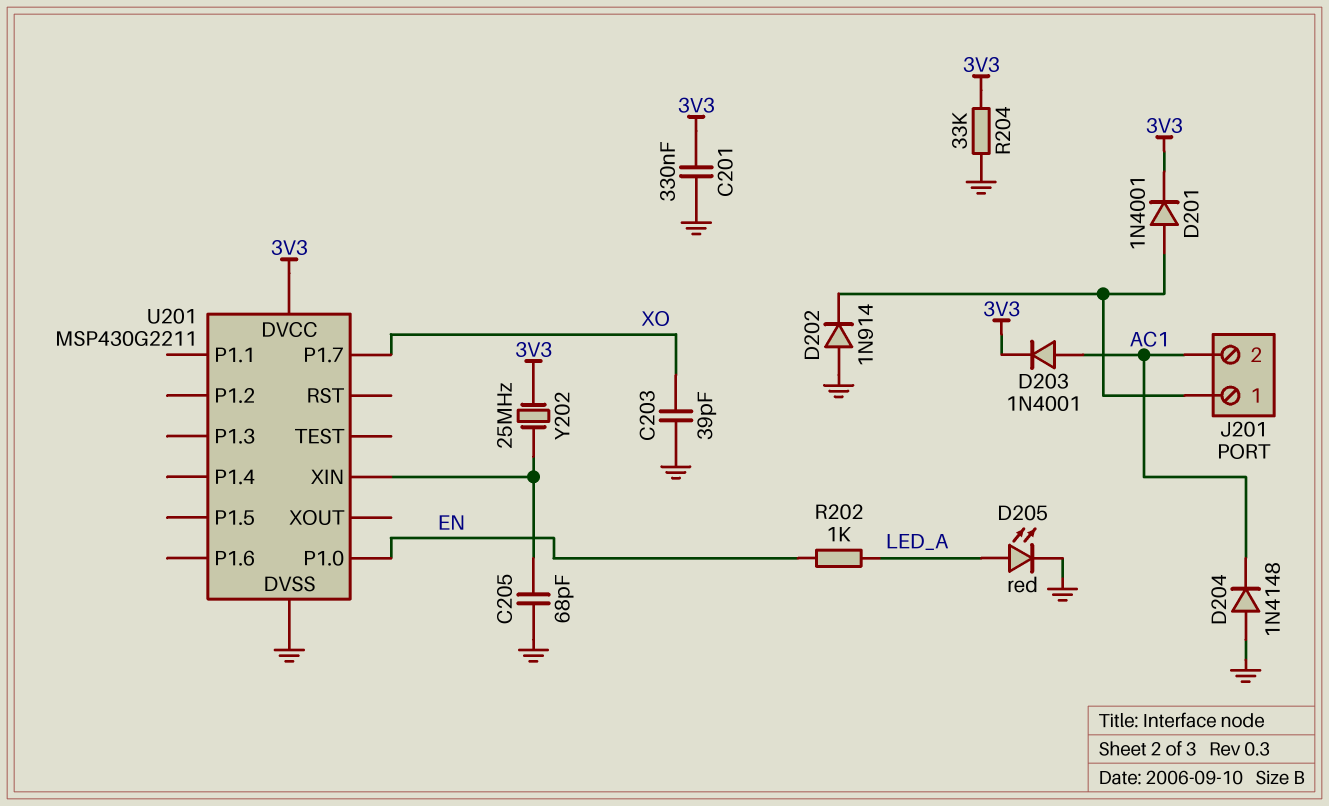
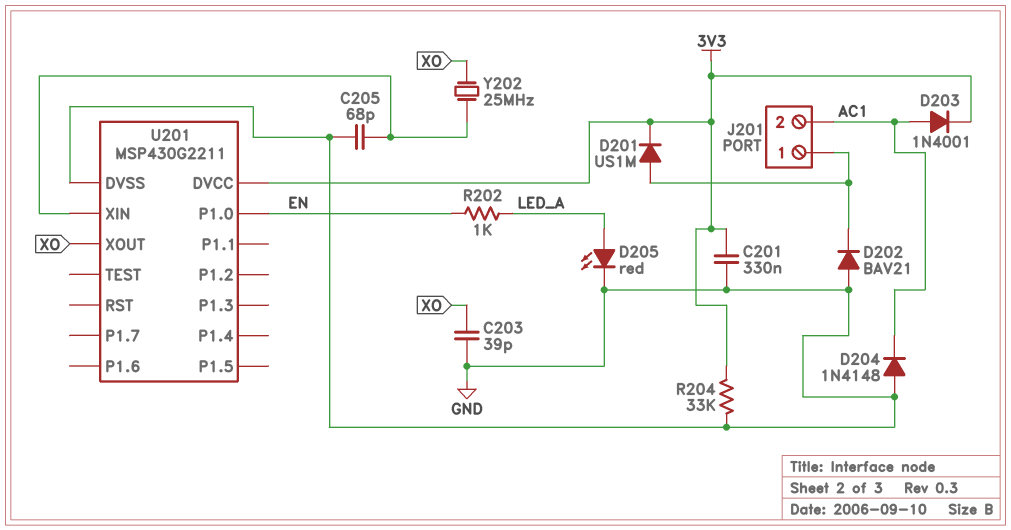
D201: diode 1N4001 (A J201/1, K 3V3) -> diode US1M (A J201/1, K 3V3)
D202: diode 1N914 (A GND, K J201/1) -> diode BAV21 (A GND, K J201/1)
U201 pin P1.7: XO -> none
U201 pin XOUT: none -> XO
Y202: 25MHz (3V3, U201/XIN) -> 25MHz (U201/XIN, XO)

